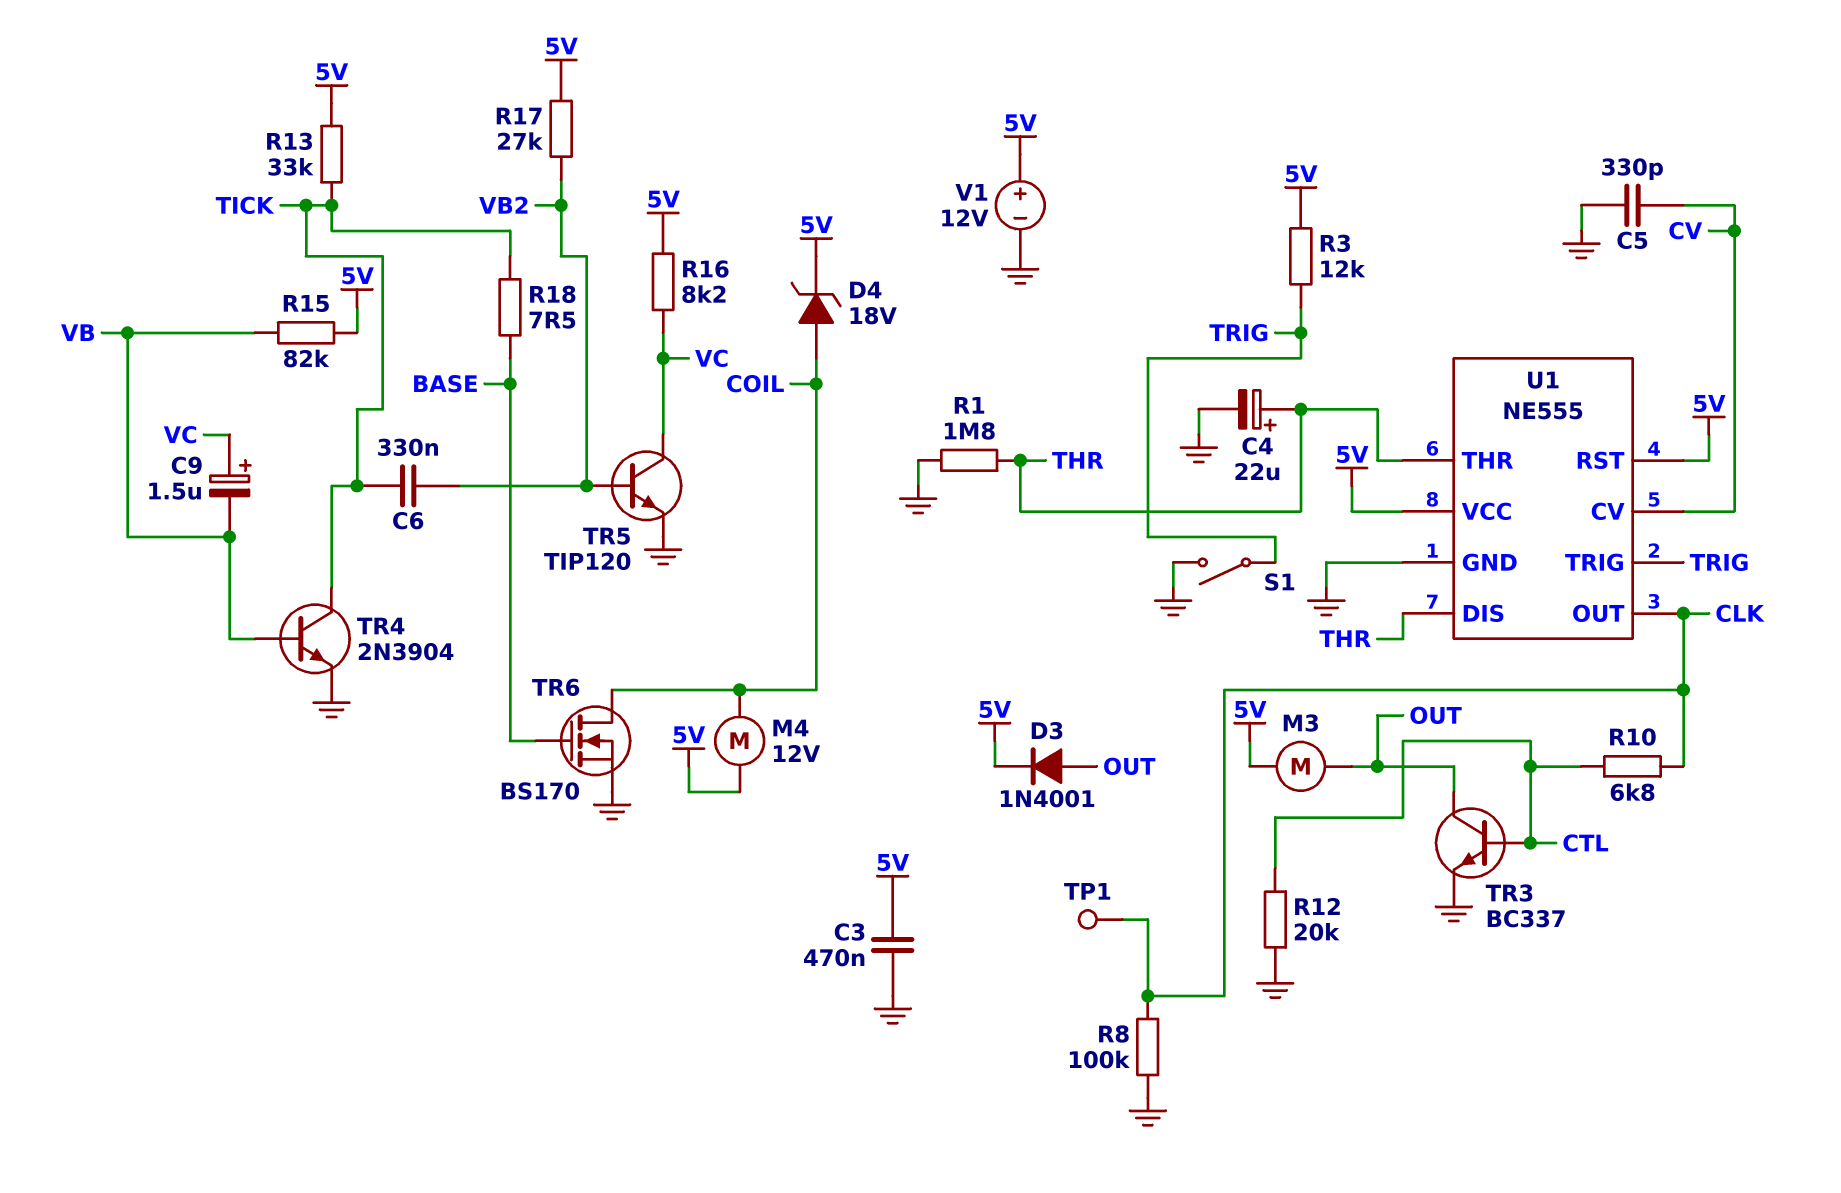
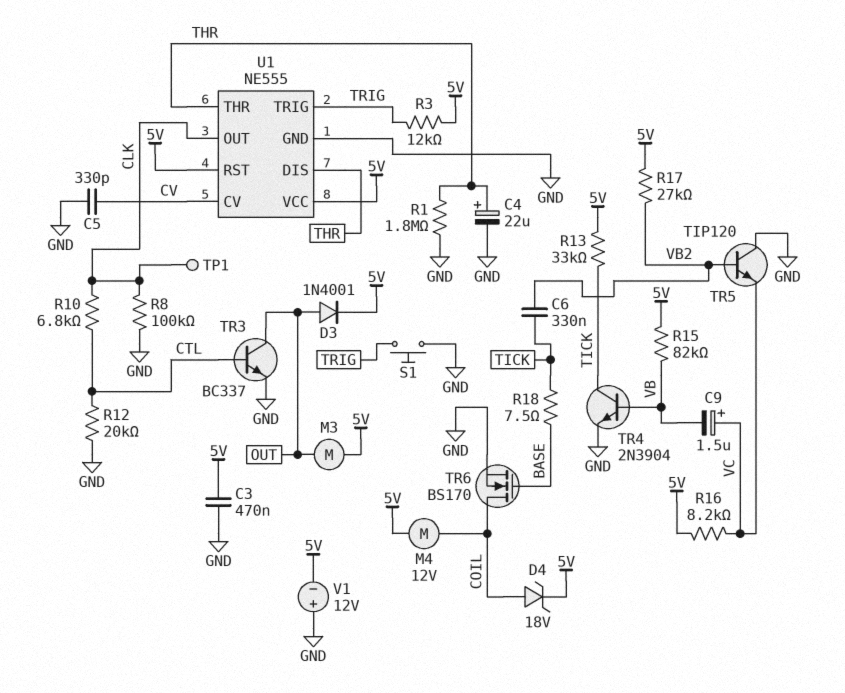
S1: switch (GND, TRIG) -> button (GND, TRIG)
TR5: NPN TIP120 (B VB2, C VC, E GND) -> NPN TIP120 (B VB2, C GND, E VC)
V1: 12V (plus 5V, minus GND) -> 12V (plus GND, minus 5V)

